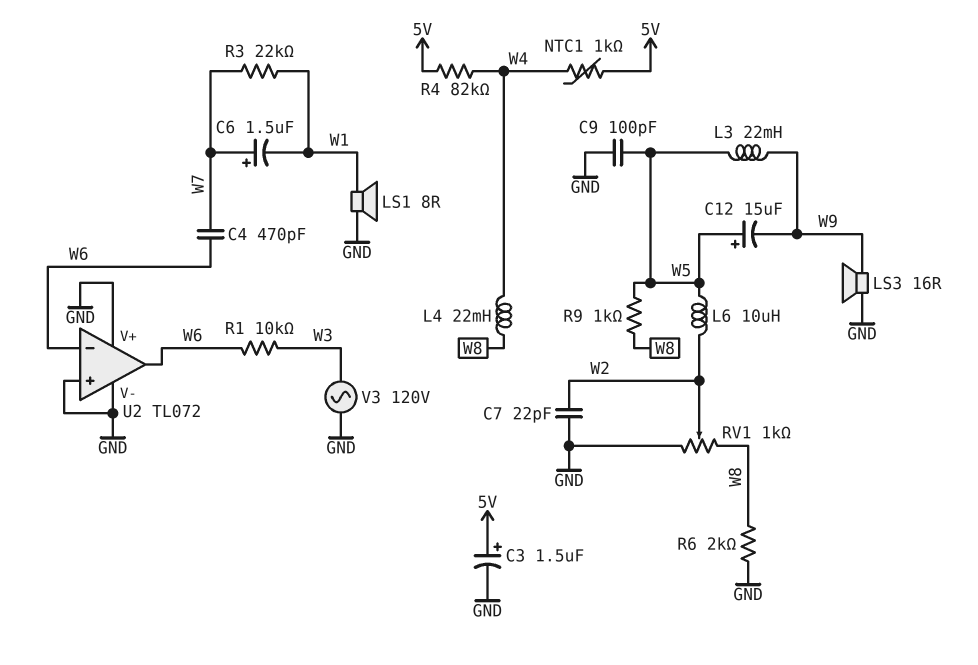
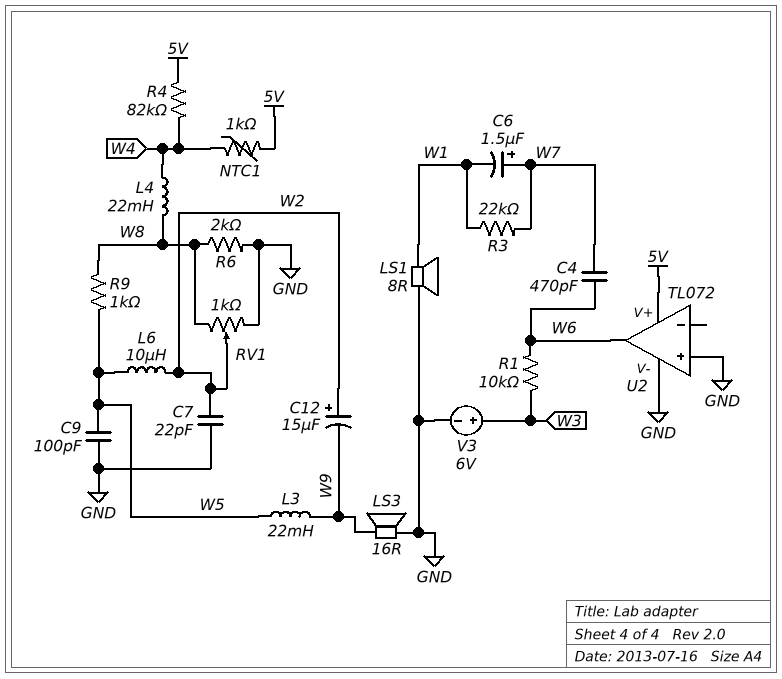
C3: 1.5uF (plus 5V, minus GND) -> none
C12: 15uF (plus W5, minus W9) -> 15uF (plus W2, minus W9)
U2 pin V+: GND -> 5V
U2 pin in-: W6 -> none
V3: AC 120V (GND, W3) -> 6V (plus W3, minus GND)

